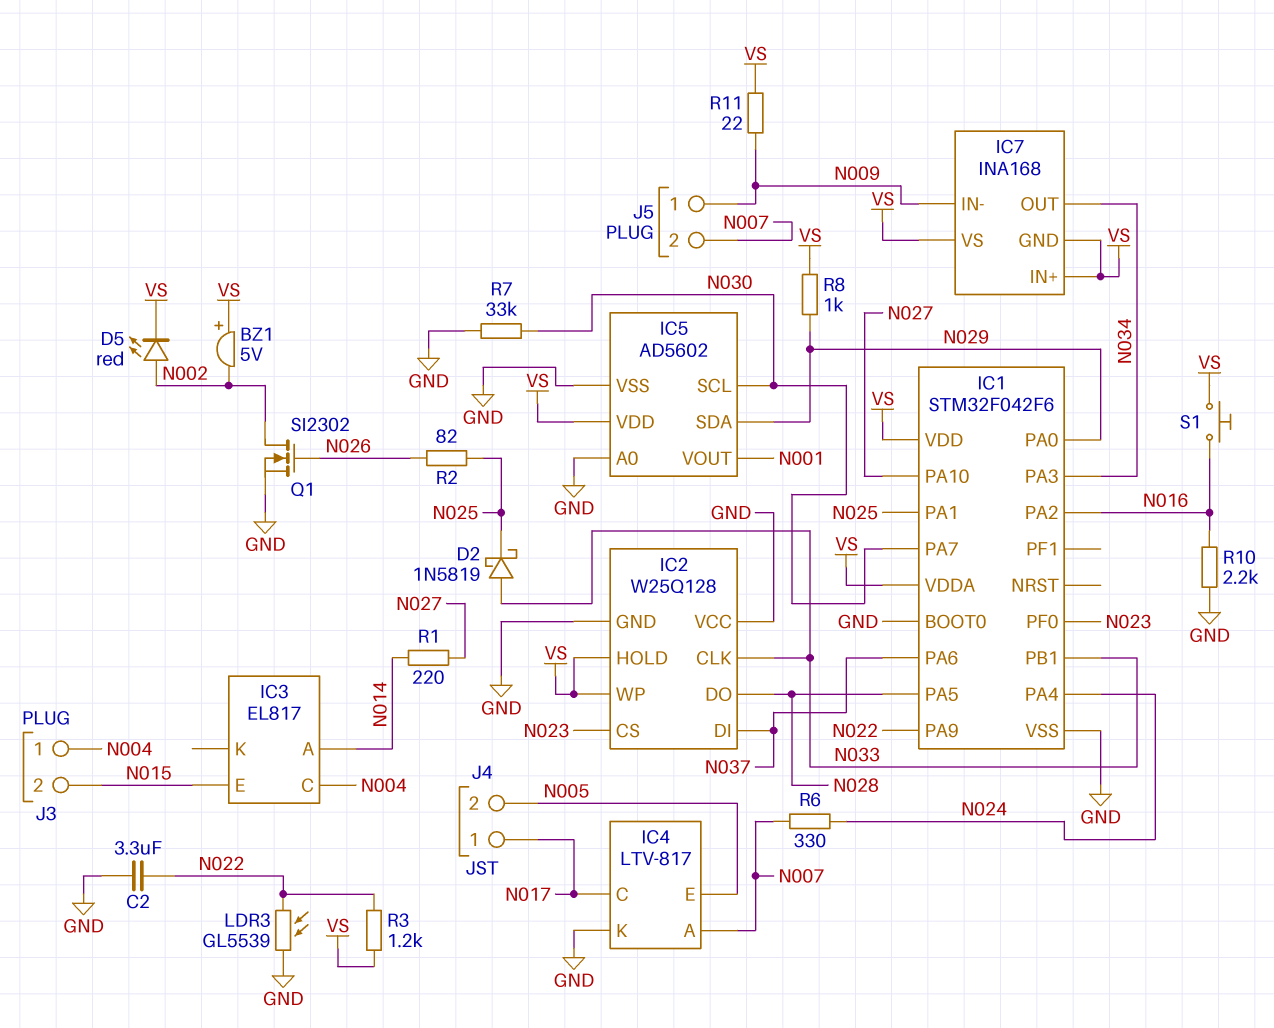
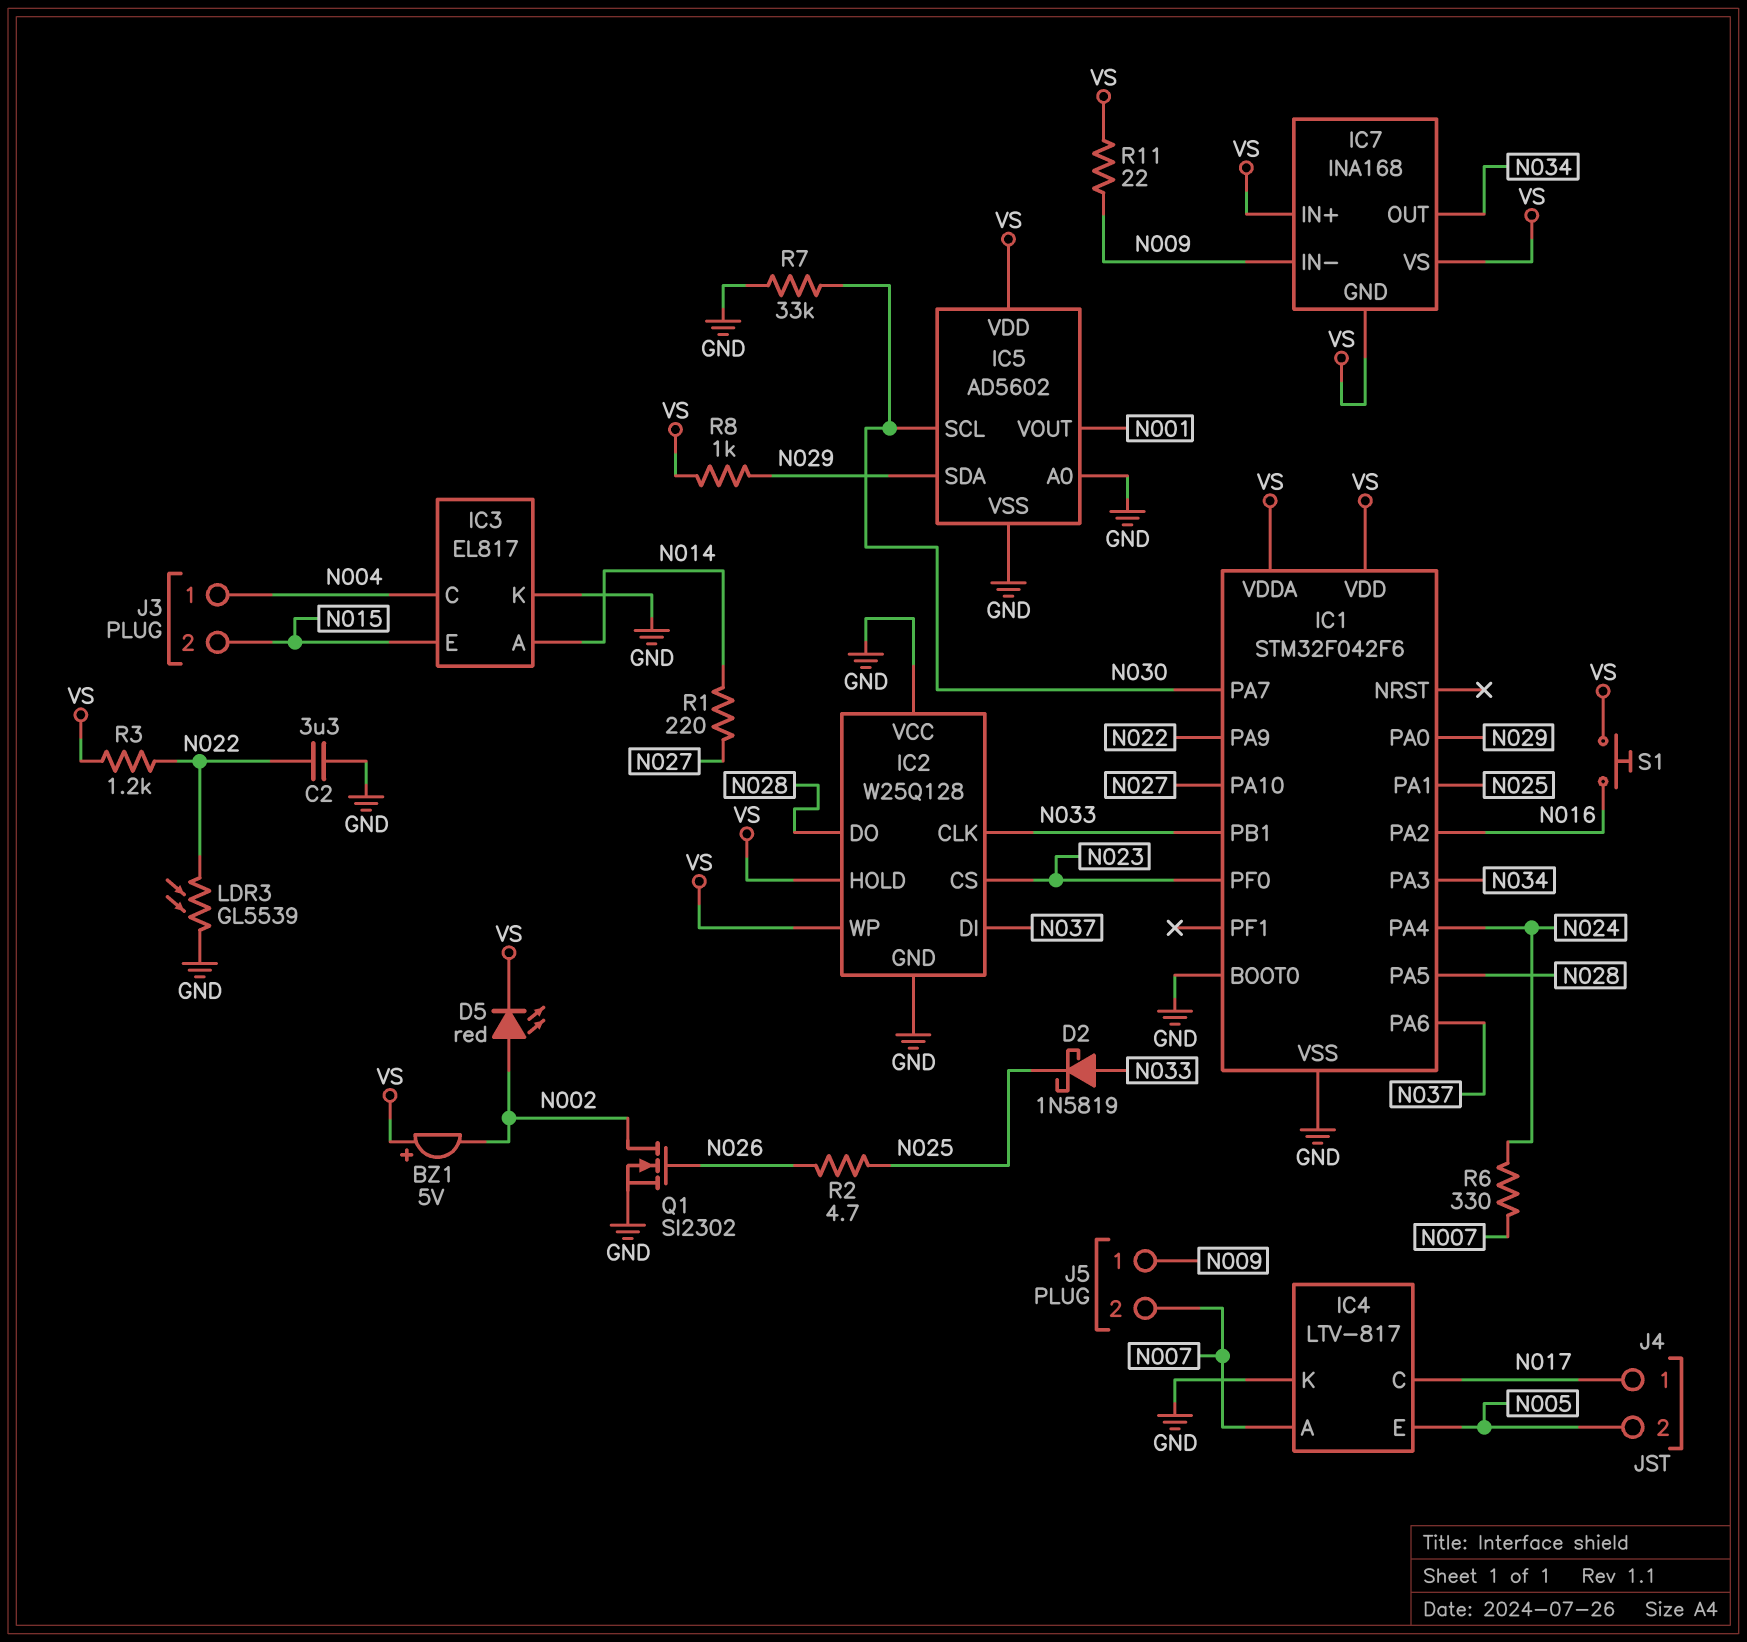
IC3 pin K: none -> GND
R2: 82 (N025, N026) -> 4.7 (N025, N026)
R10: 2.2k (GND, N016) -> none

